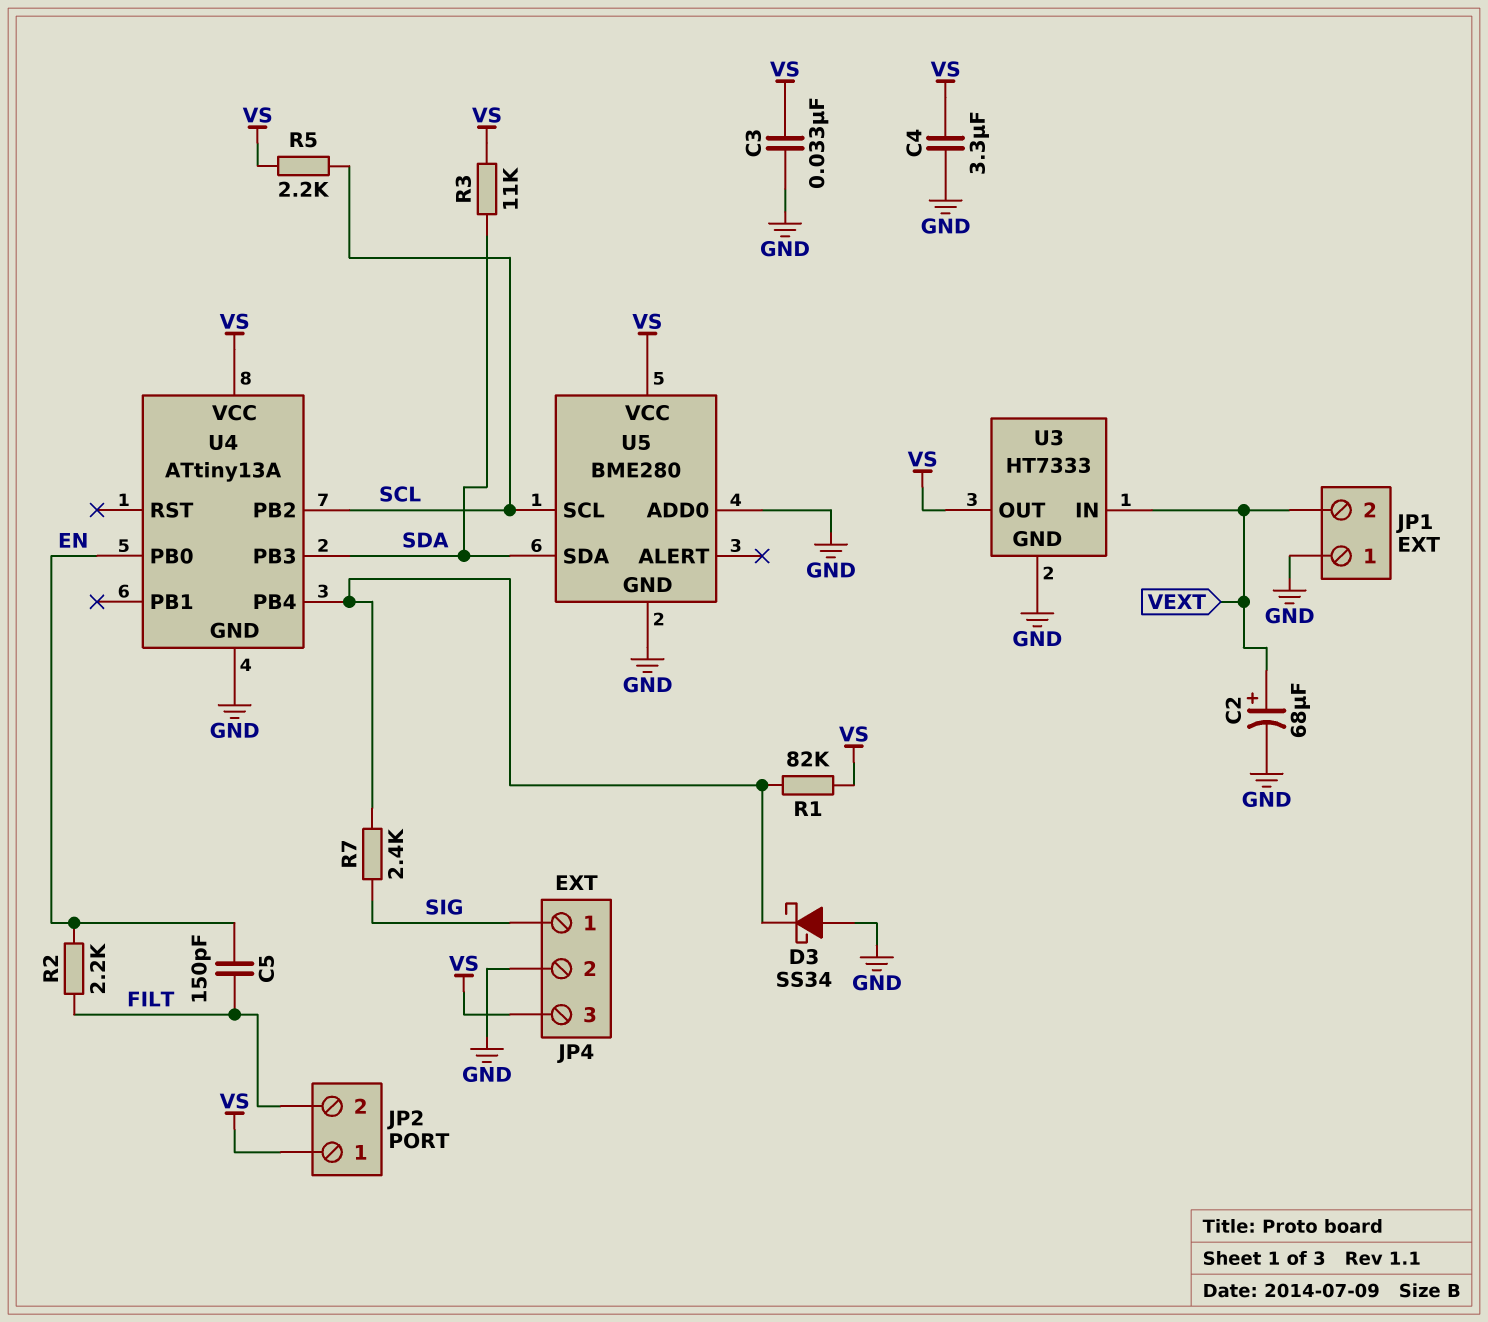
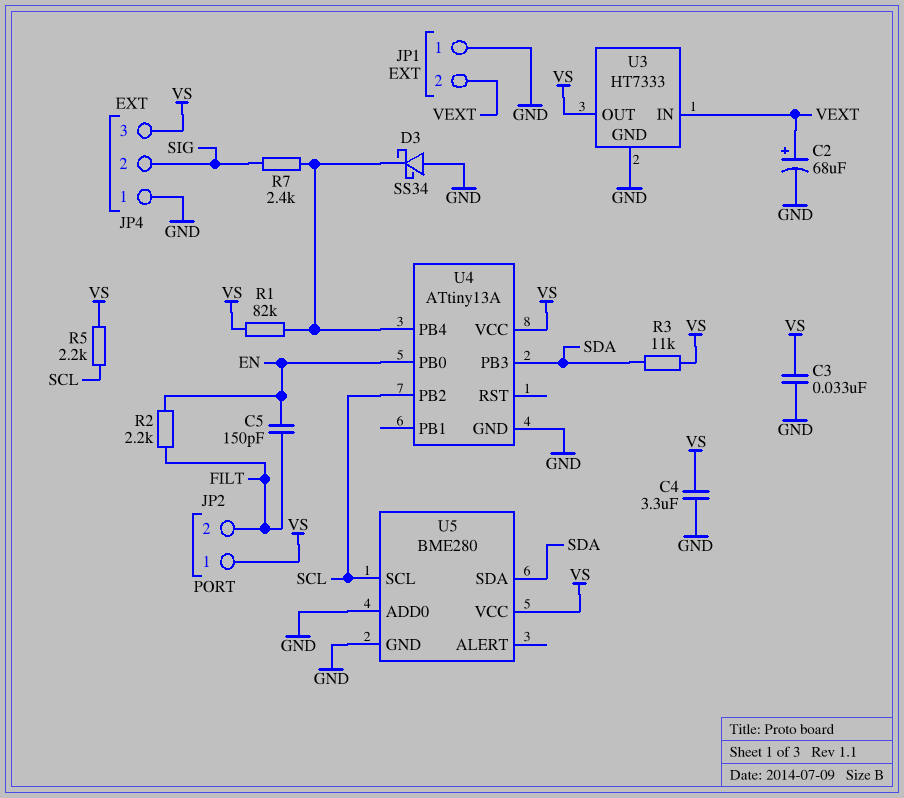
JP4 pin 1: SIG -> GND
JP4 pin 2: GND -> SIG

